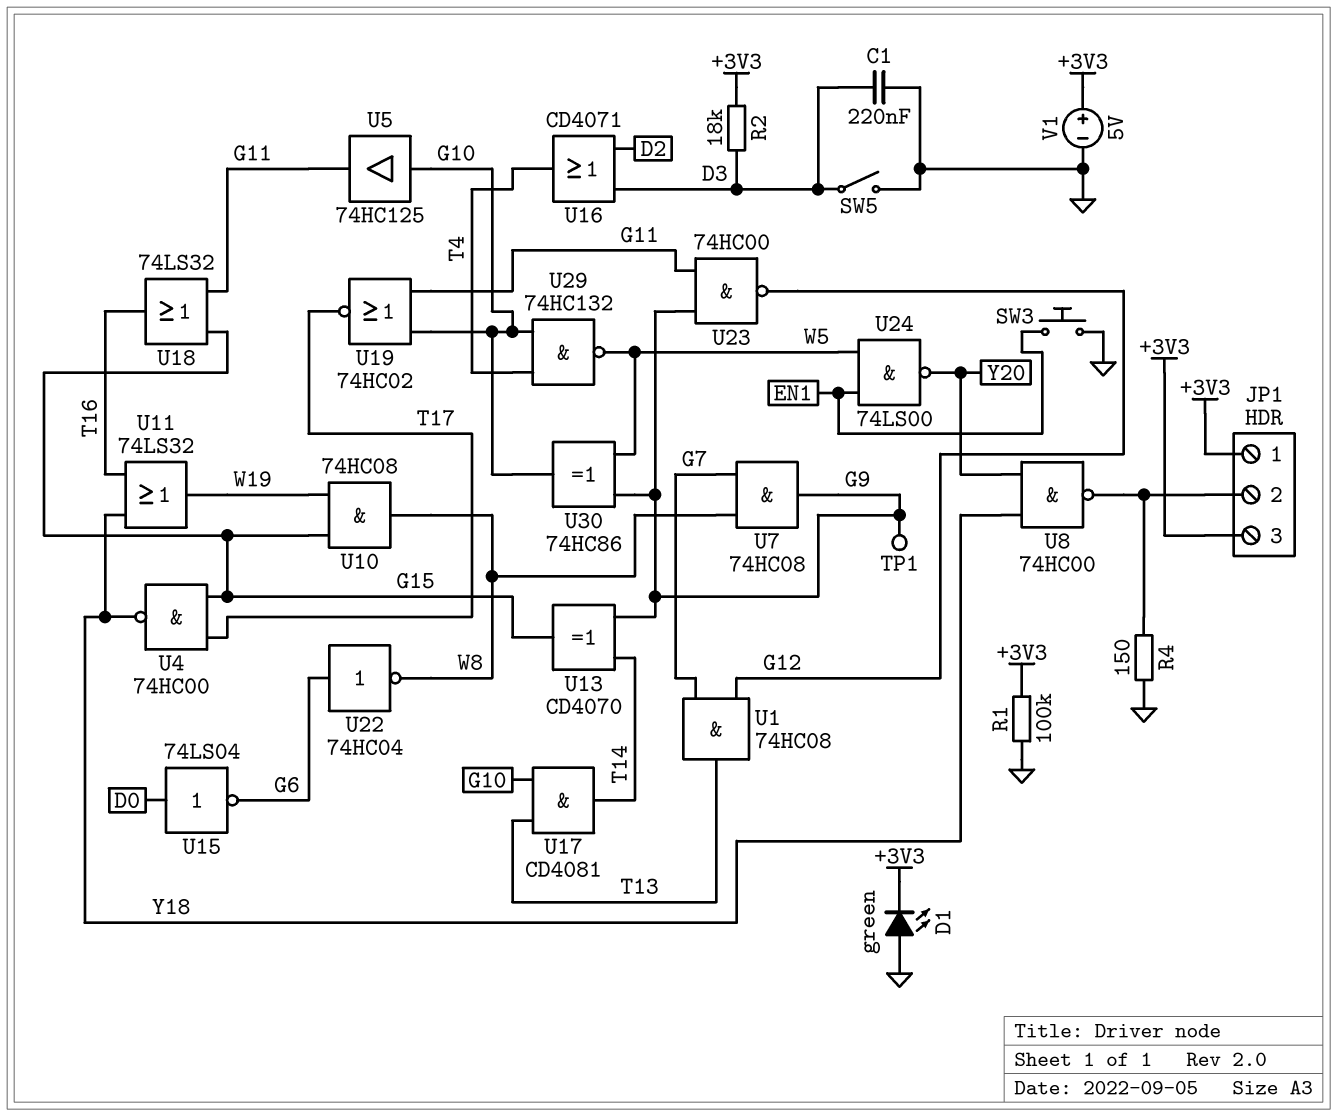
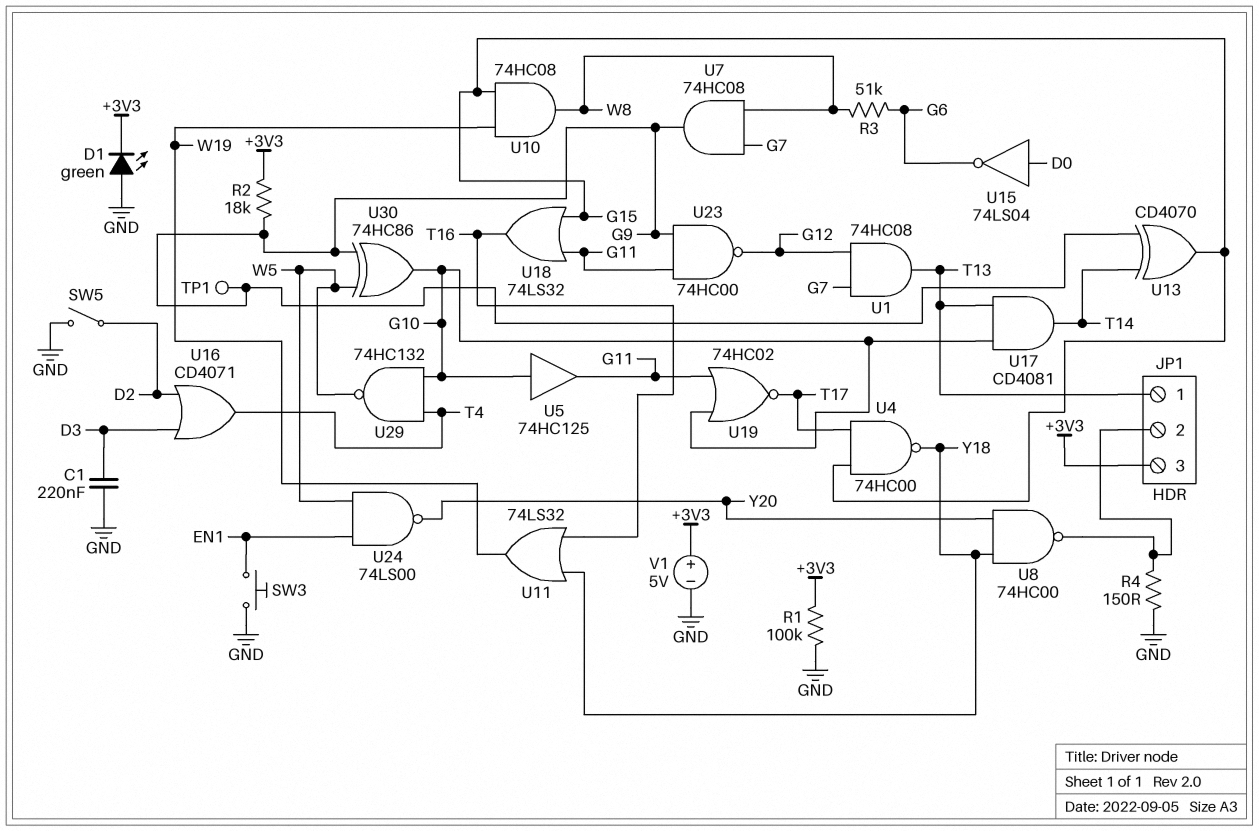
JP1 pin 1: +3V3 -> T13
R2: 18k (+3V3, D3) -> 18k (+3V3, G9)
R3: none -> 51k (G6, W8)
SW5: switch (D3, GND) -> switch (D2, GND)
U22: NOT 74HC04 (in G6, out W8) -> none

